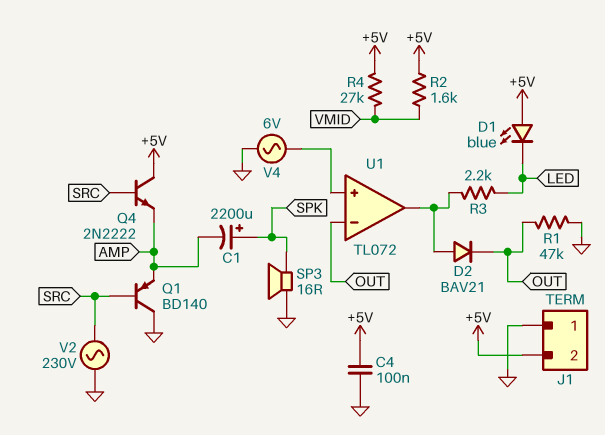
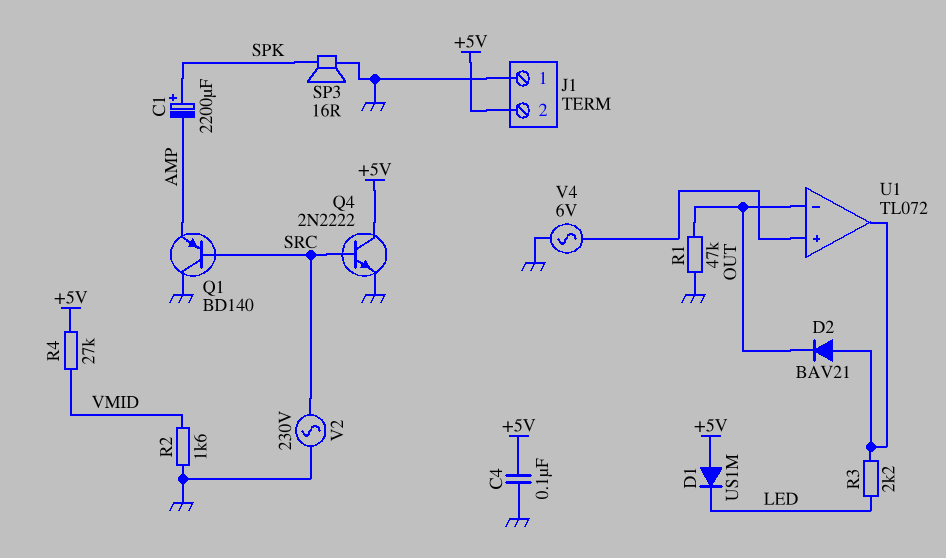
D1: LED blue (A +5V, K LED) -> diode US1M (A +5V, K LED)
Q4: NPN 2N2222 (B SRC, C +5V, E AMP) -> NPN 2N2222 (B SRC, C +5V, E GND)
R2: 1.6k (+5V, VMID) -> 1.6k (GND, VMID)

